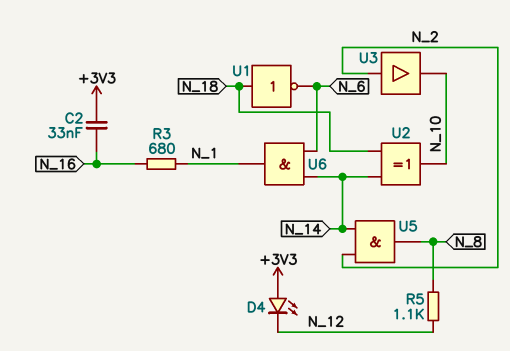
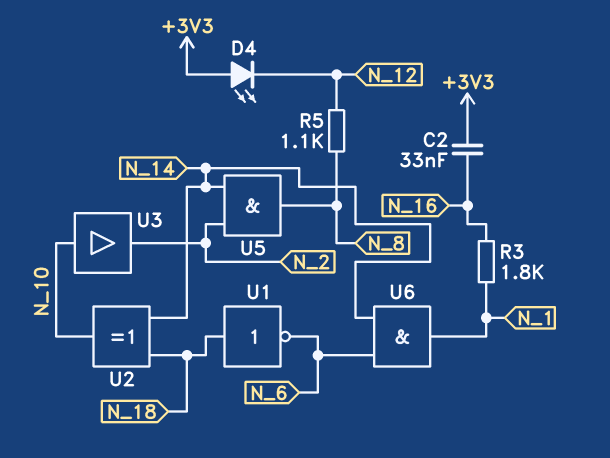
R3: 680 (N_1, N_16) -> 1.8k (N_1, N_16)
U3: buffer (in N_2, out N_10) -> buffer (in N_10, out N_2)

